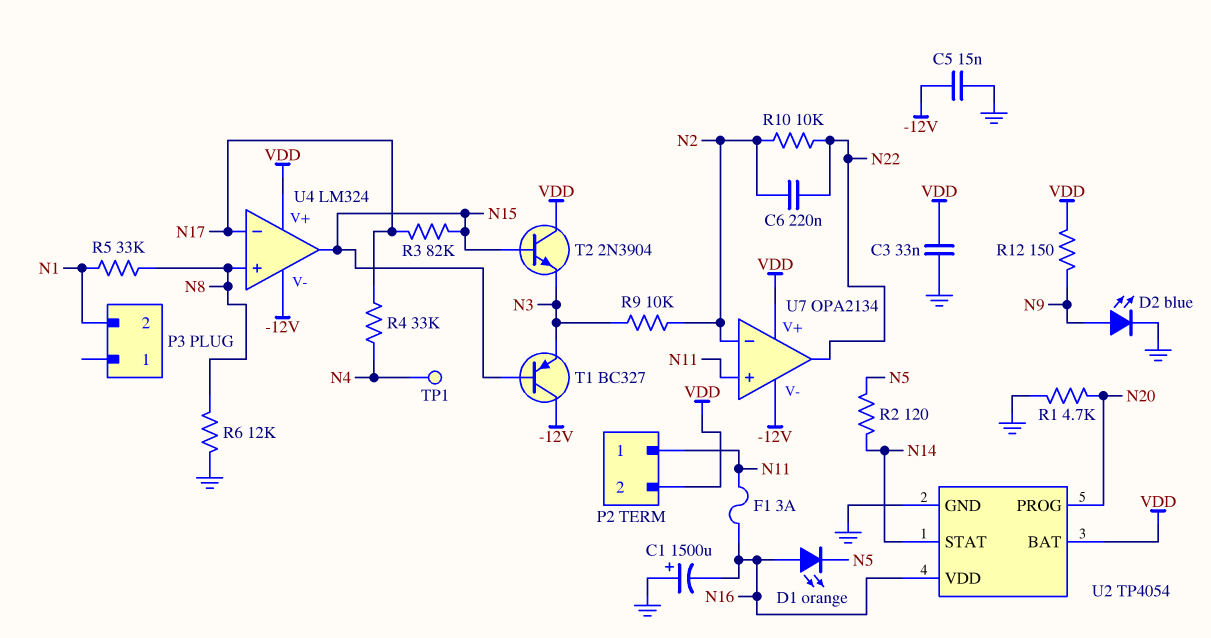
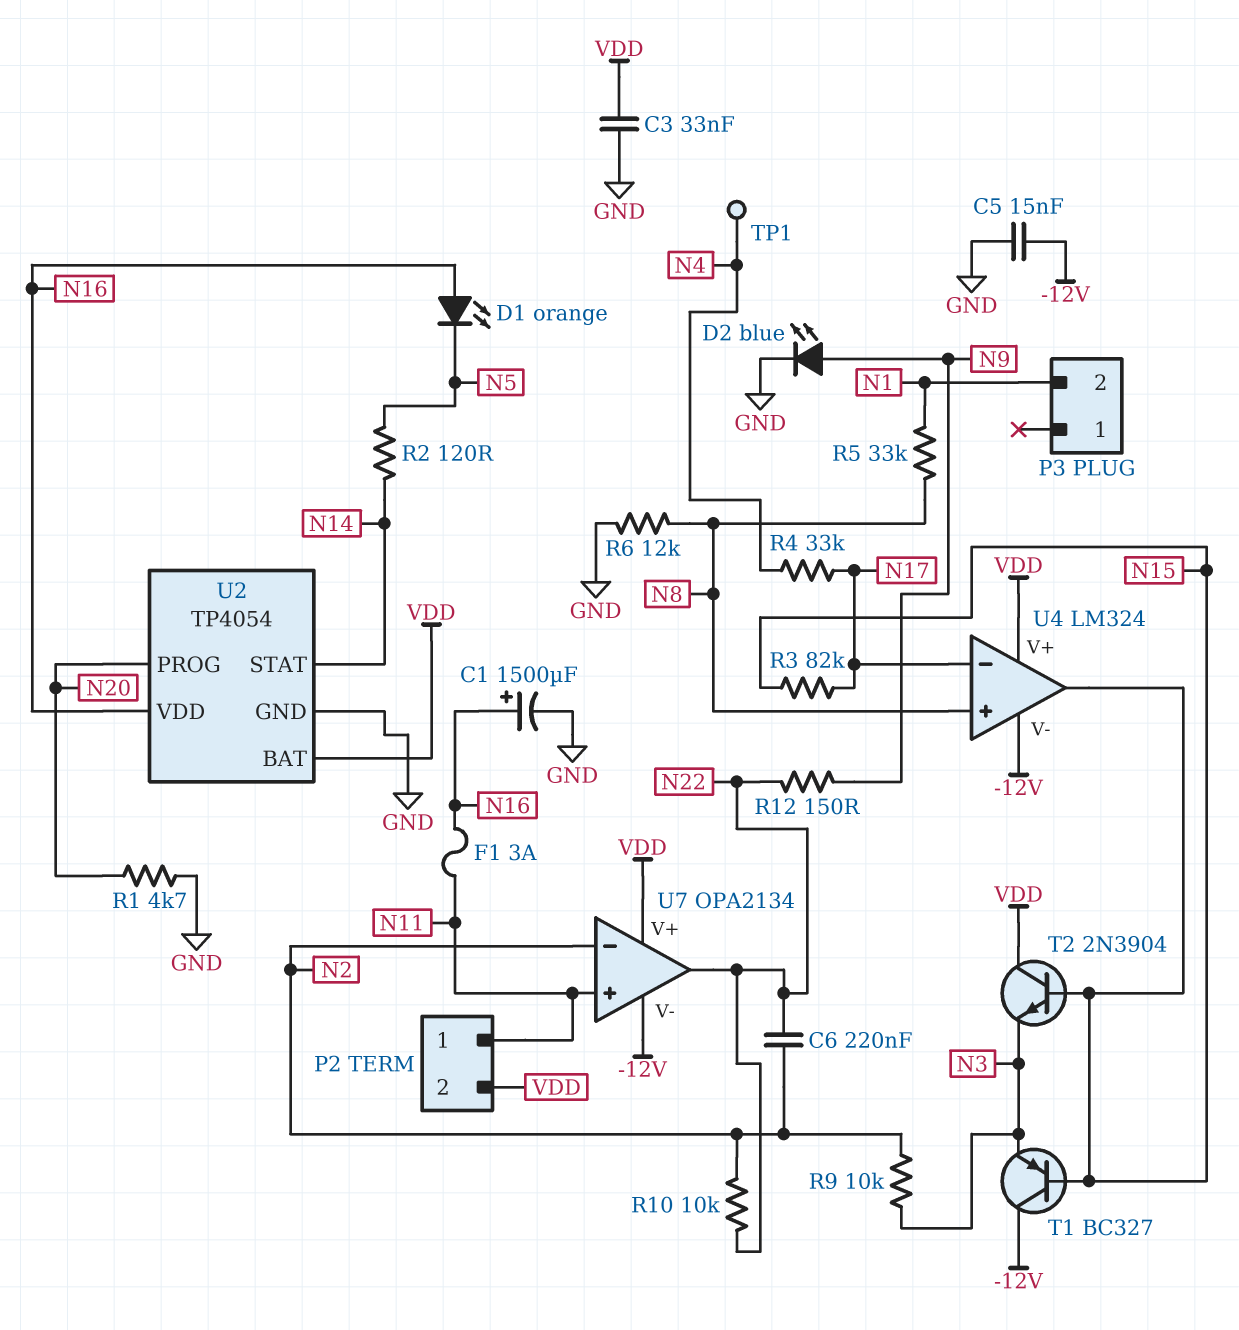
C1: 1500uF (plus GND, minus N16) -> 1500uF (plus N16, minus GND)
R12: 150 (N9, VDD) -> 150 (N9, N22)

